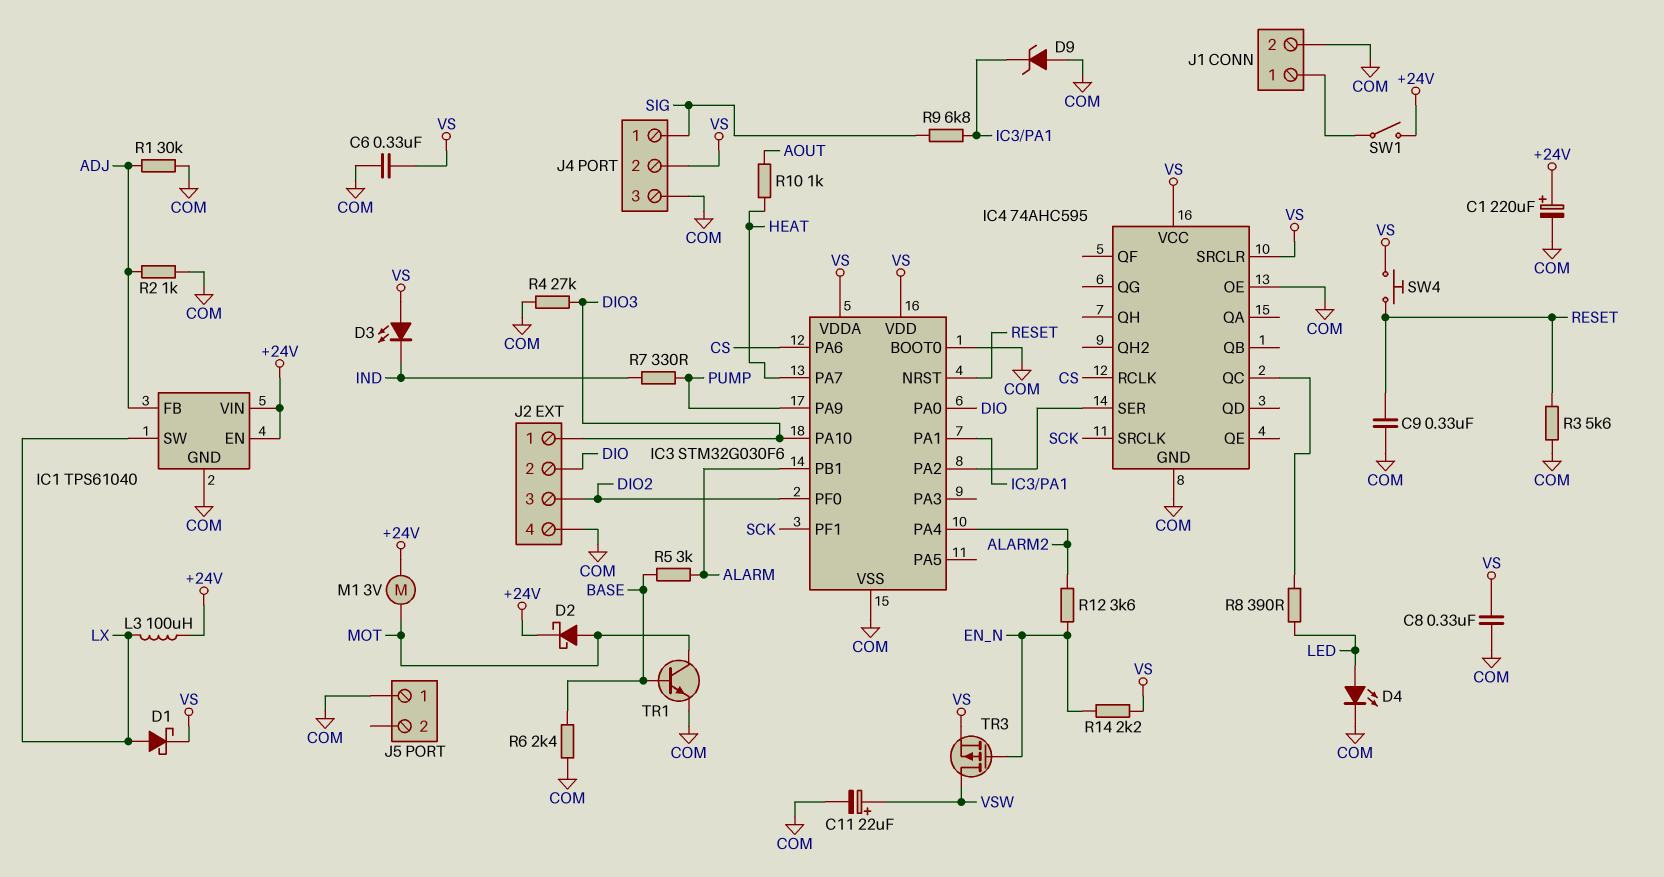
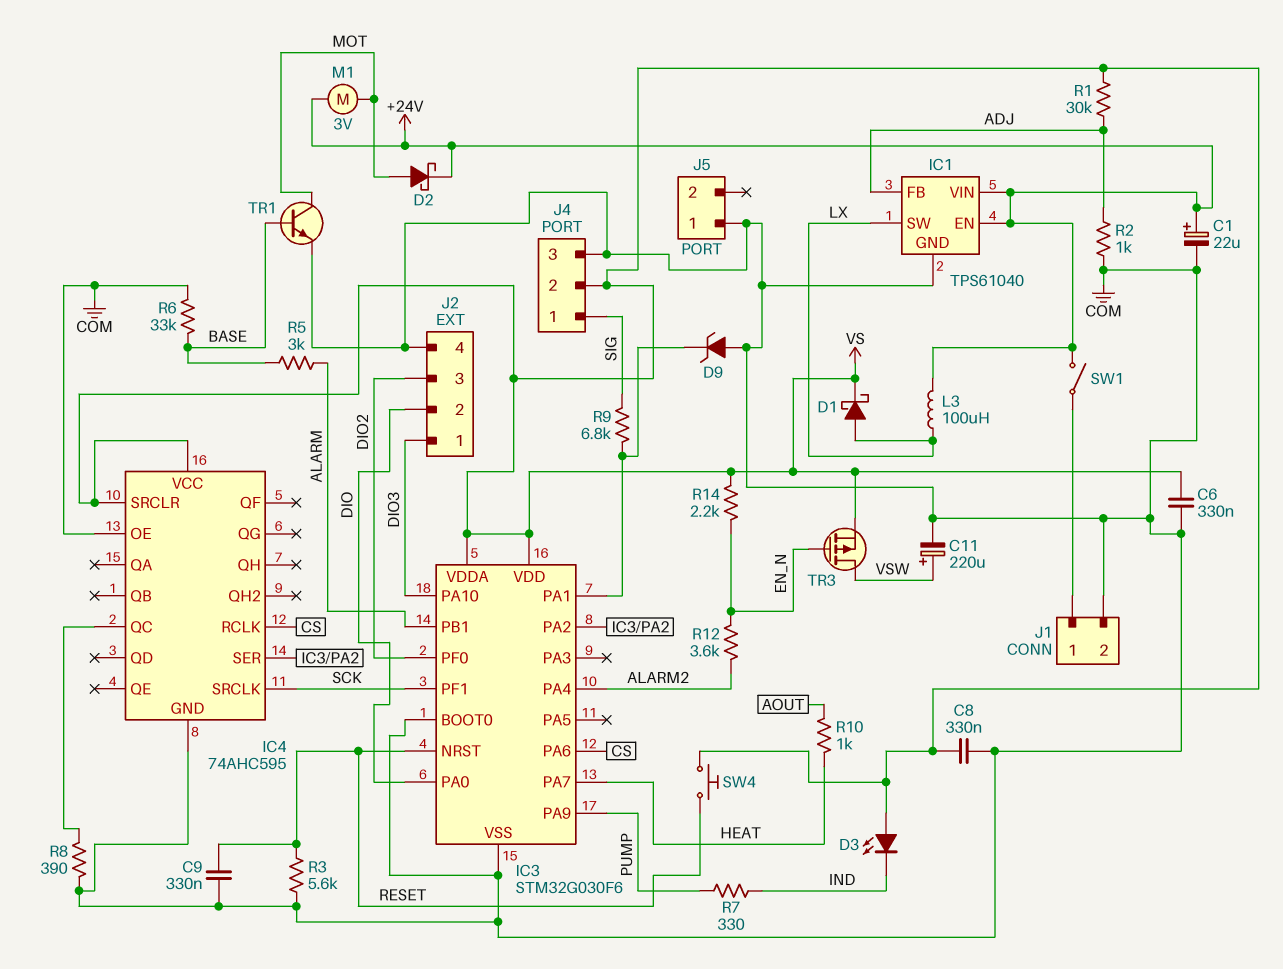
C1: 220uF (plus +24V, minus COM) -> 22uF (plus +24V, minus COM)
C11: 22uF (plus VSW, minus COM) -> 220uF (plus VSW, minus COM)
D4: LED (A LED, K COM) -> none
R1: 30k (ADJ, COM) -> 30k (ADJ, VS)
R4: 27k (COM, DIO3) -> none
R6: 2.4k (BASE, COM) -> 33k (BASE, COM)
R8: 390 (IC4/QC, LED) -> 390 (COM, IC4/QC)

